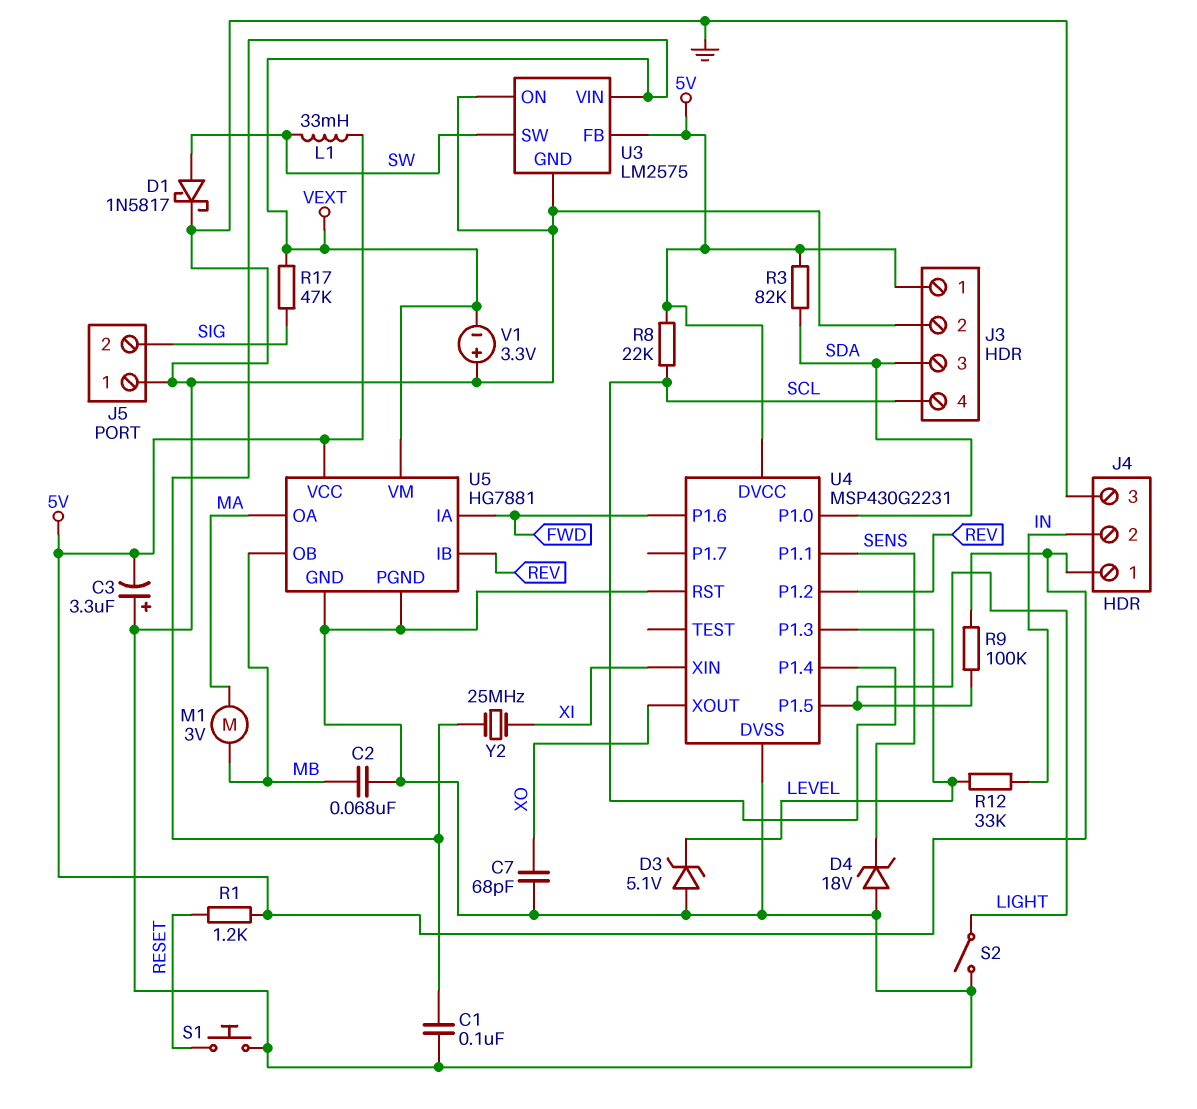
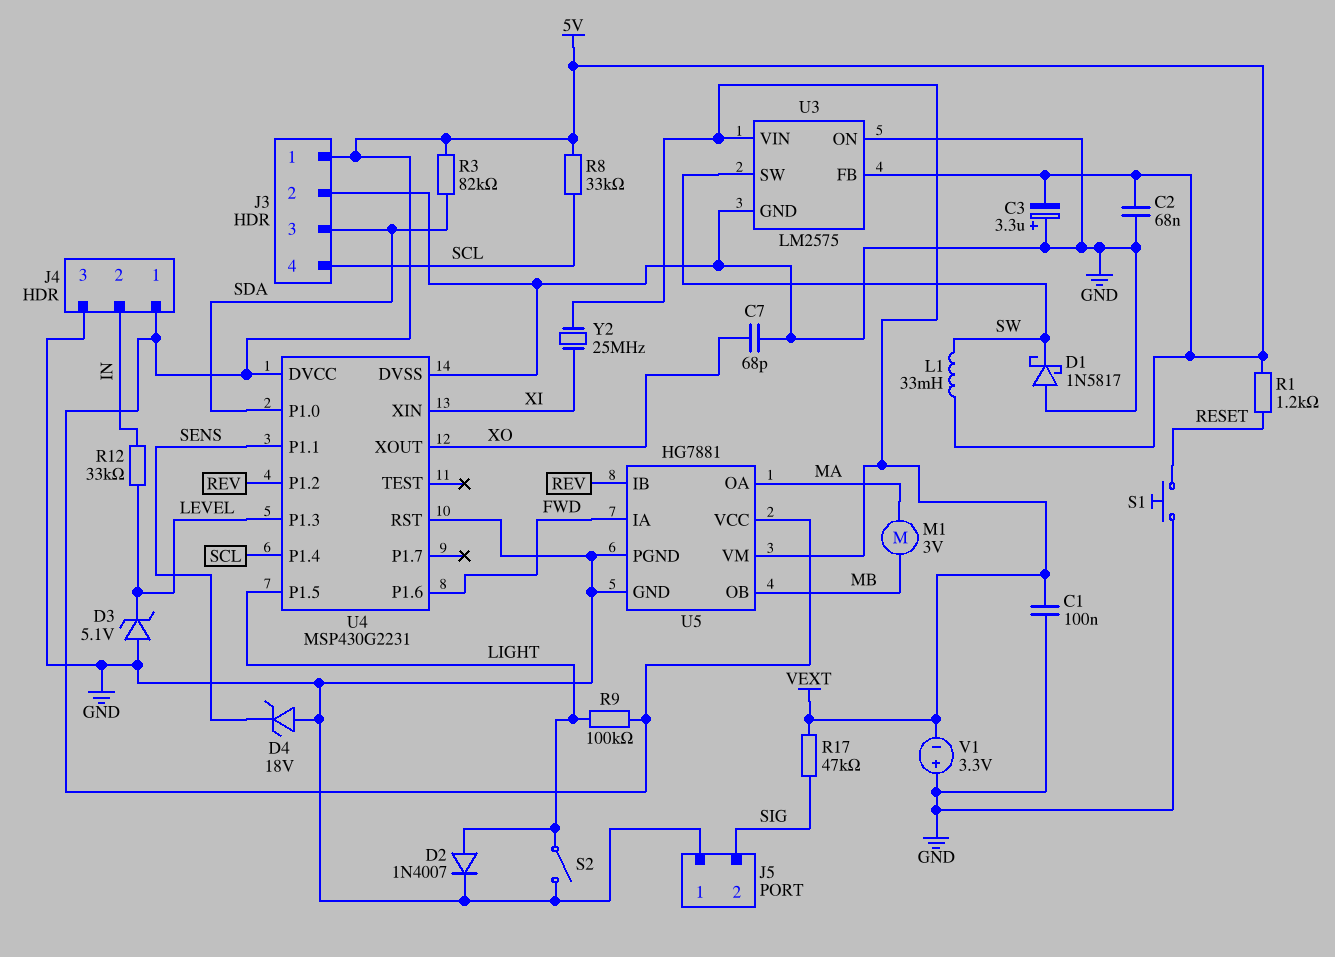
C2: 68nF (GND, MB) -> 68nF (5V, GND)
D1: schottky 1N5817 (A SW, K GND) -> schottky 1N5817 (A GND, K SW)
D2: none -> diode 1N4007 (A LIGHT, K GND)
R8: 22k (5V, SCL) -> 33k (5V, SCL)

